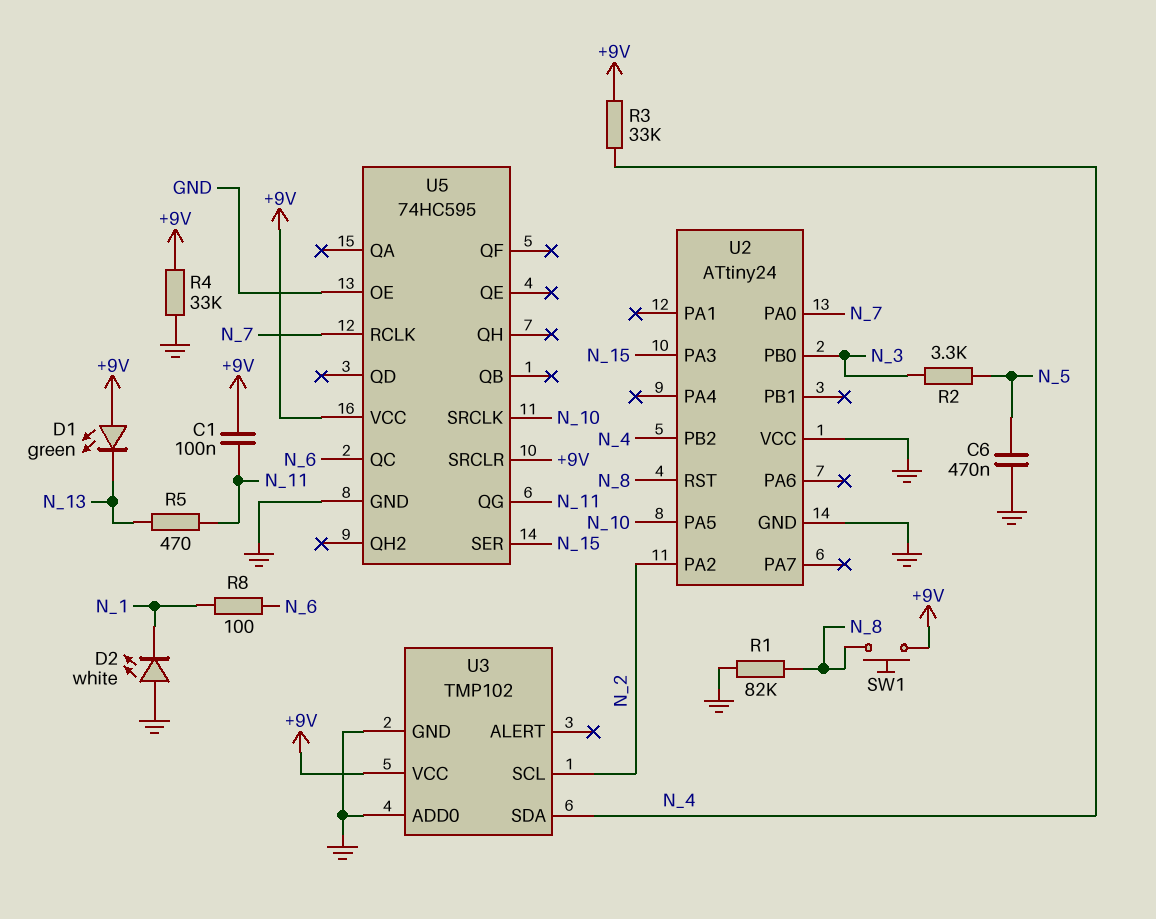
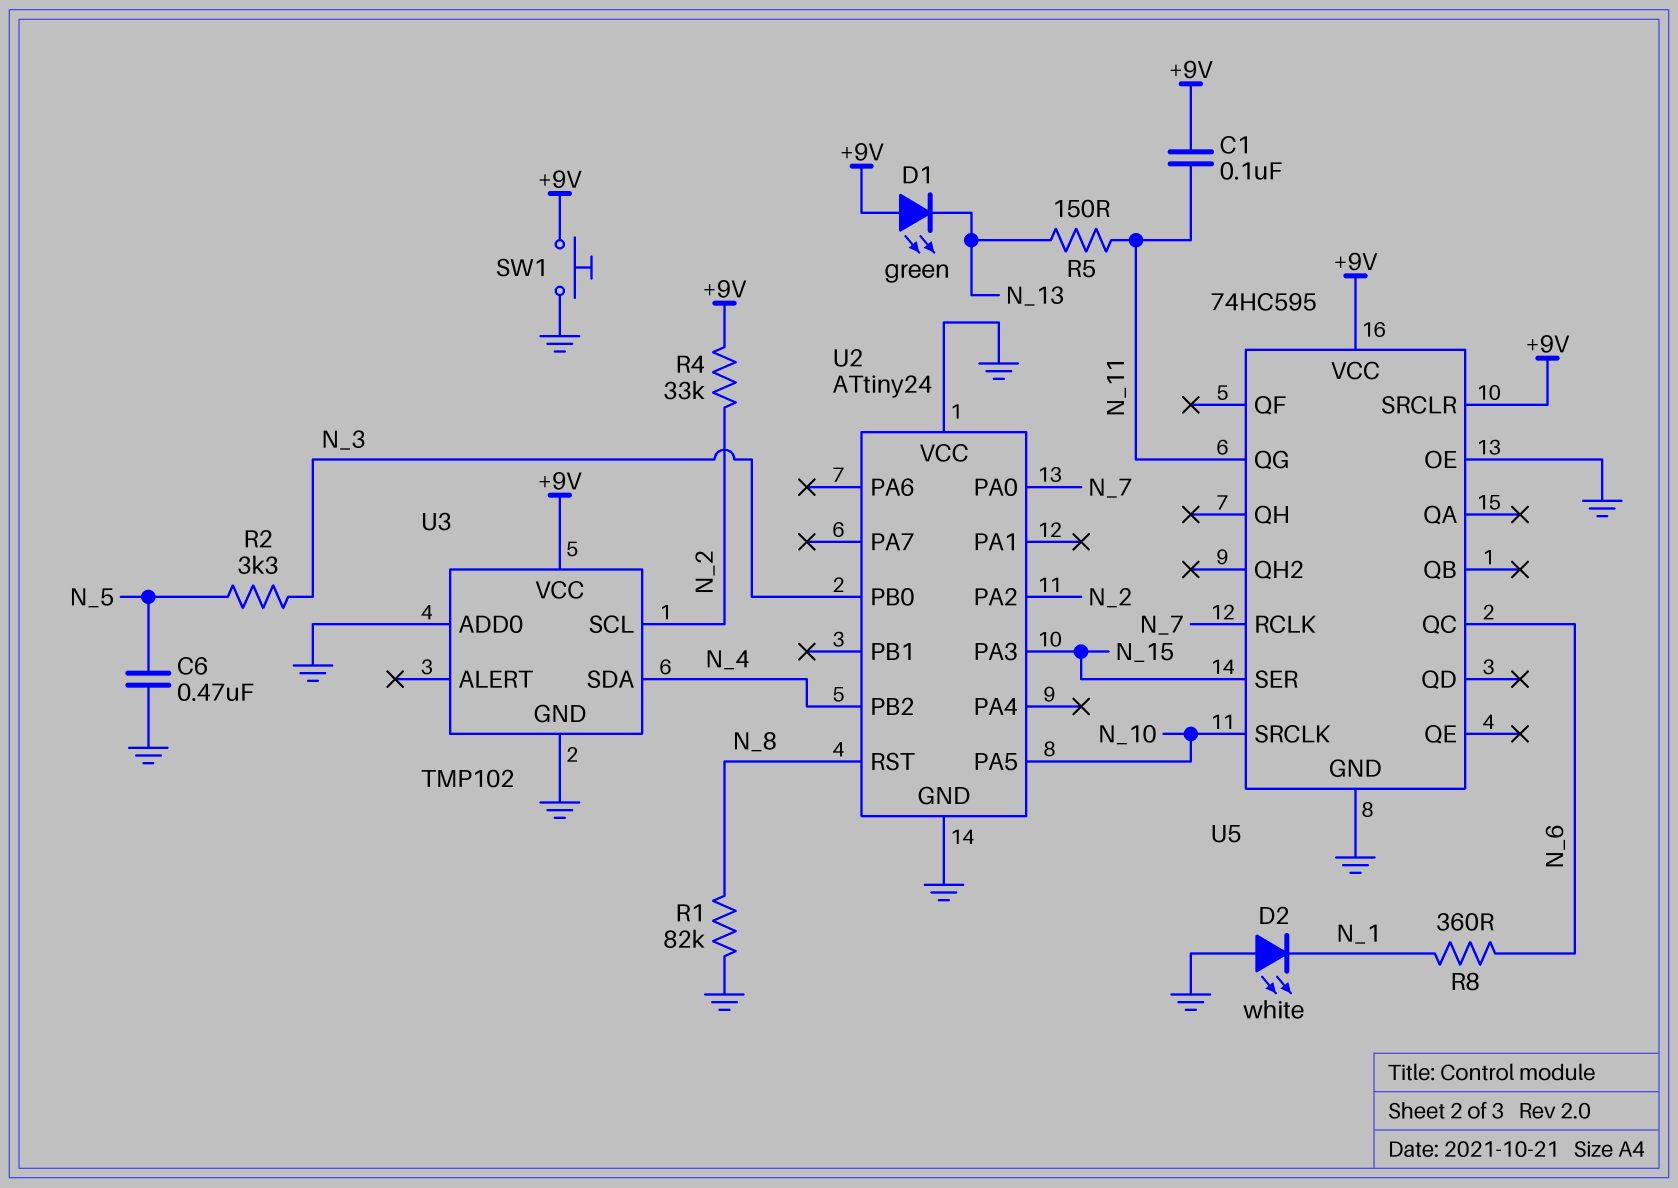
R3: 33k (+9V, N_4) -> none
R4: 33k (+9V, GND) -> 33k (+9V, N_2)
R5: 470 (N_11, N_13) -> 150 (N_11, N_13)
R8: 100 (N_1, N_6) -> 360 (N_1, N_6)
SW1: button (+9V, N_8) -> button (+9V, GND)

